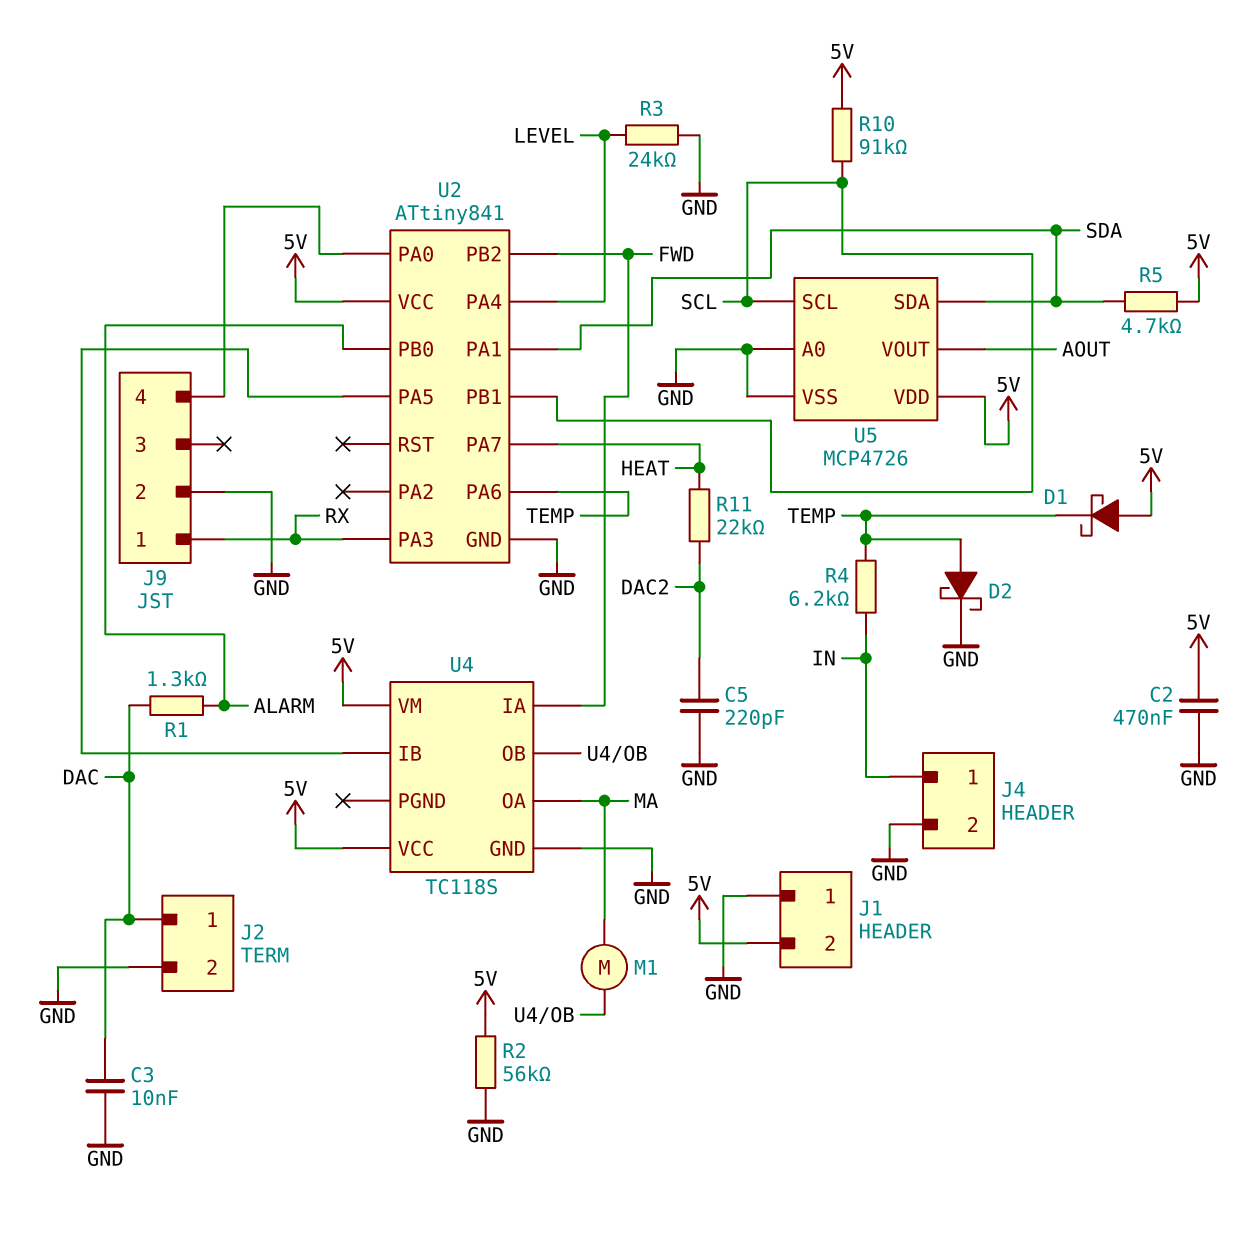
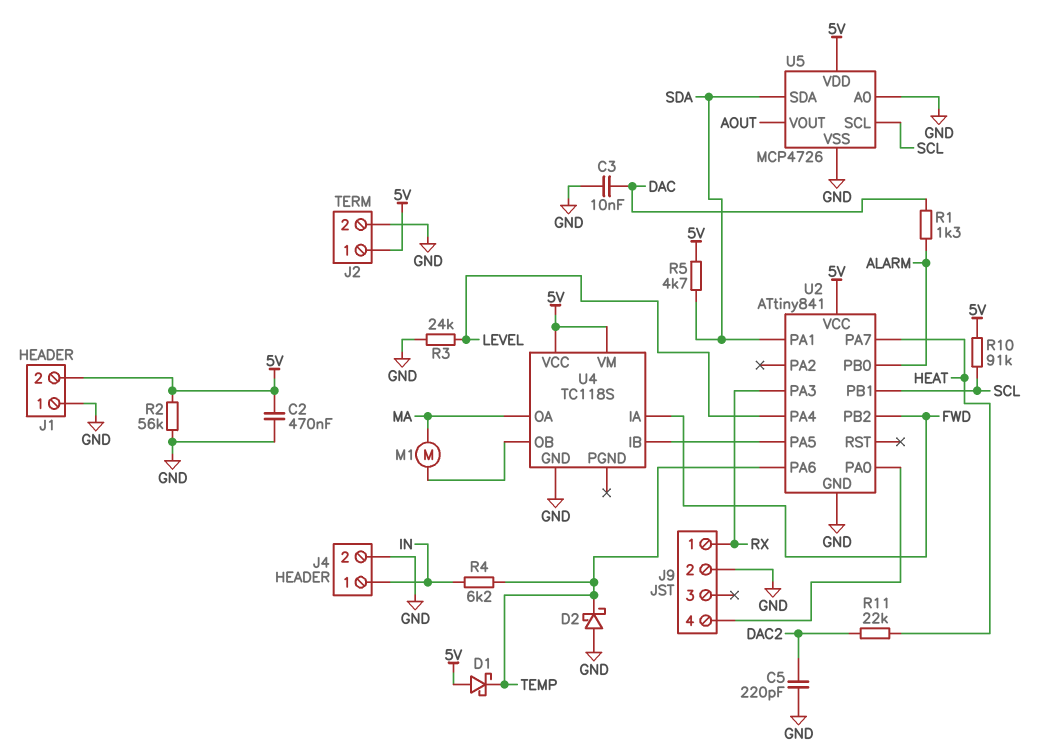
D2: schottky (A TEMP, K GND) -> schottky (A GND, K TEMP)
J2 pin 1: DAC -> 5V

